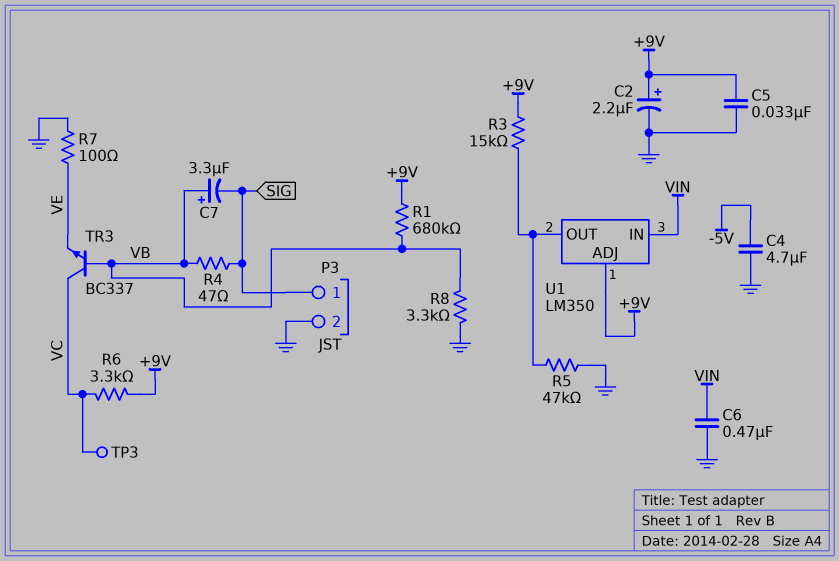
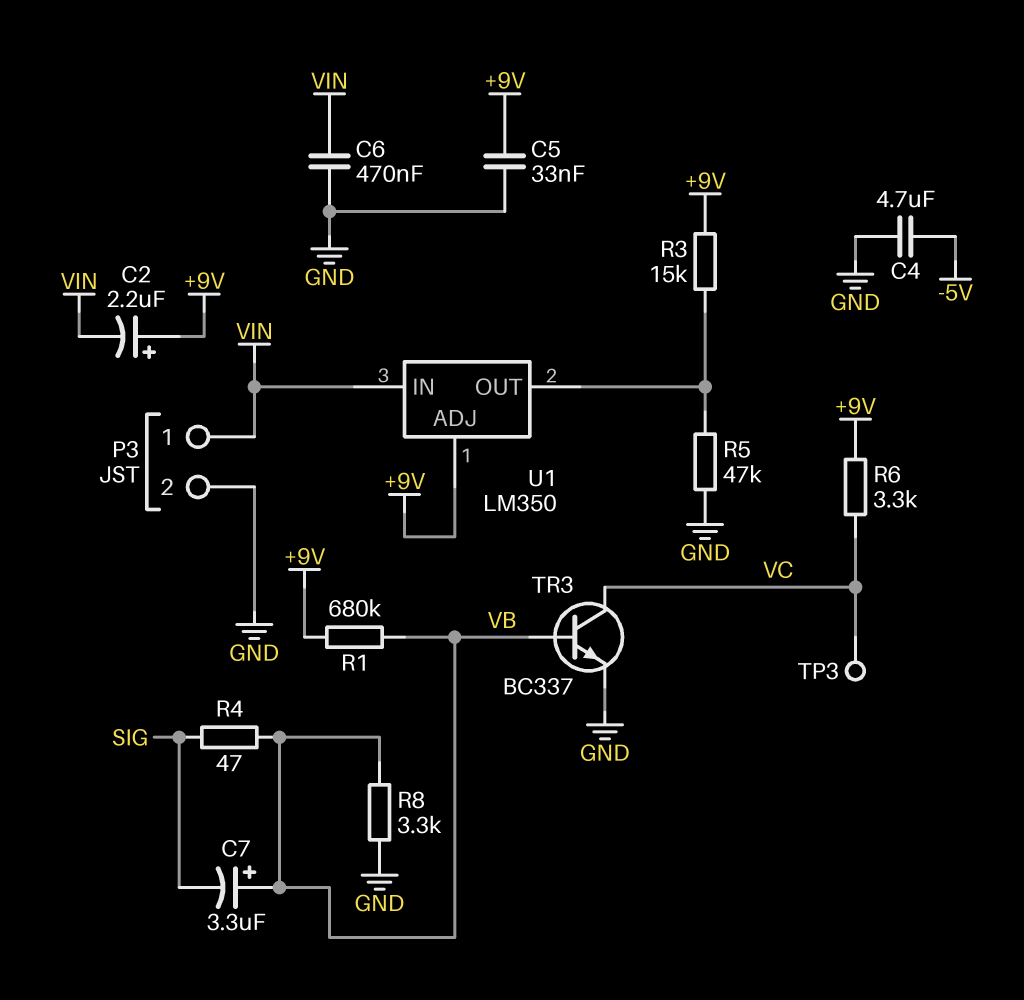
C2: 2.2uF (plus +9V, minus GND) -> 2.2uF (plus +9V, minus VIN)
P3 pin 1: SIG -> VIN
R7: 100 (GND, VE) -> none
TR3: NPN BC337 (B VB, C VC, E VE) -> NPN BC337 (B VB, C VC, E GND)

